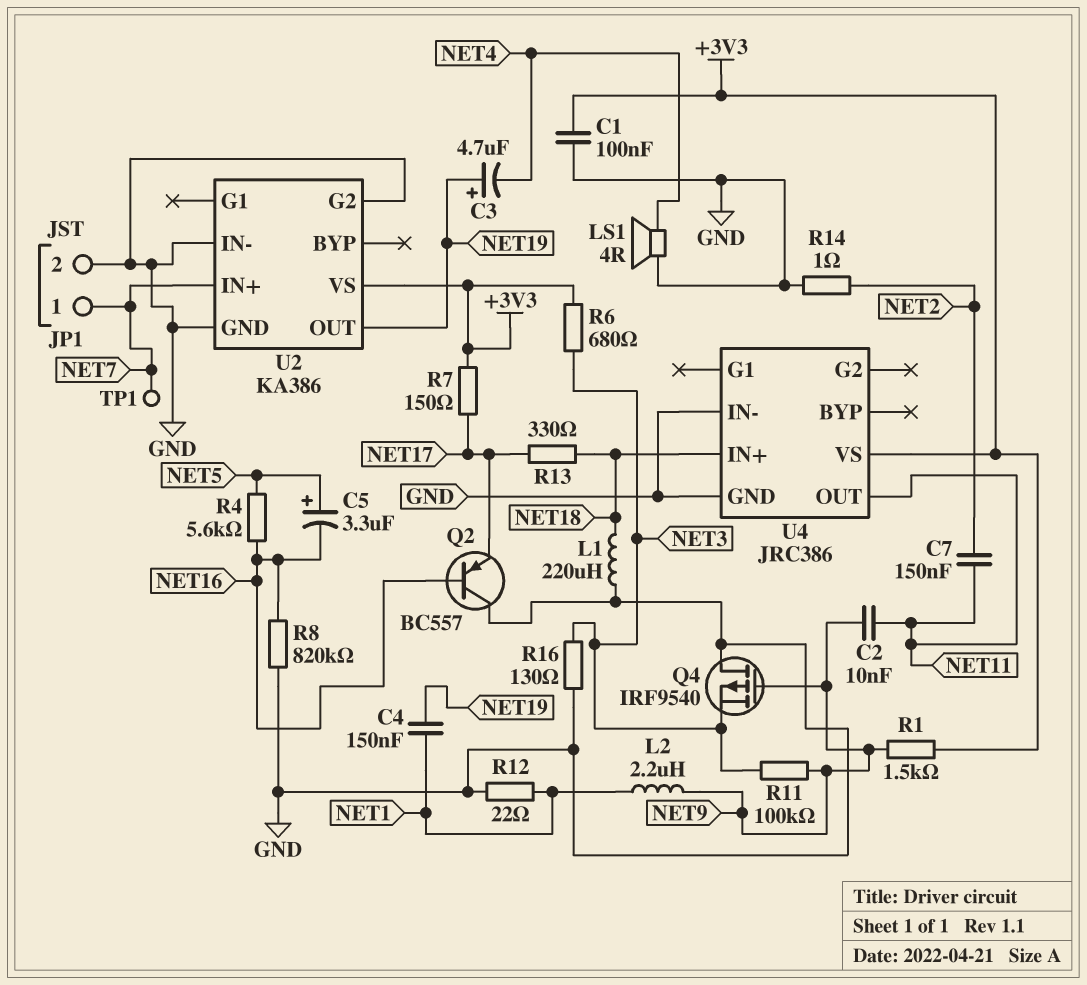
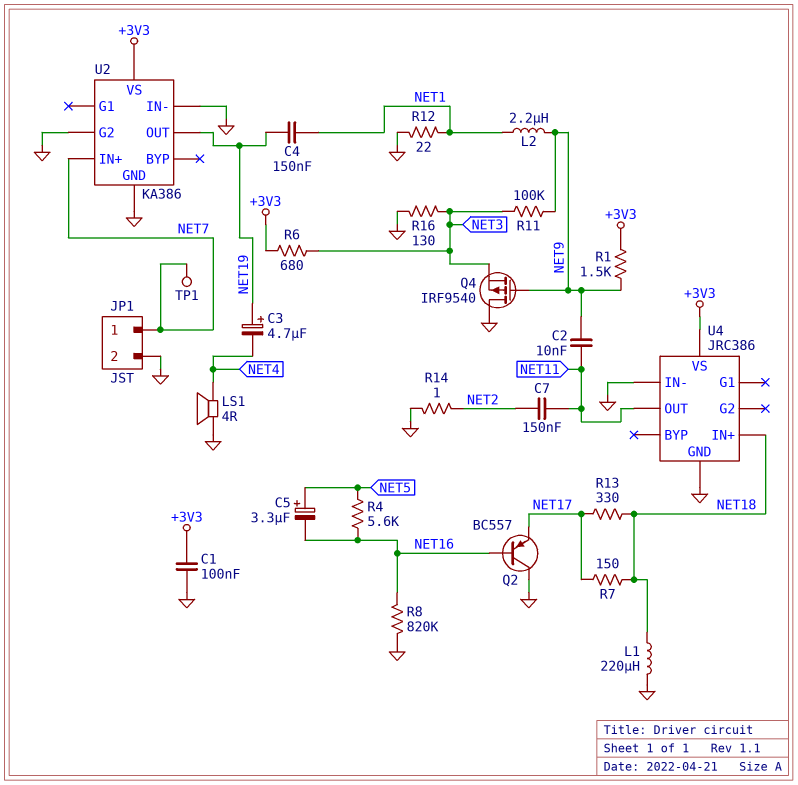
R7: 150 (+3V3, NET17) -> 150 (NET17, NET18)

